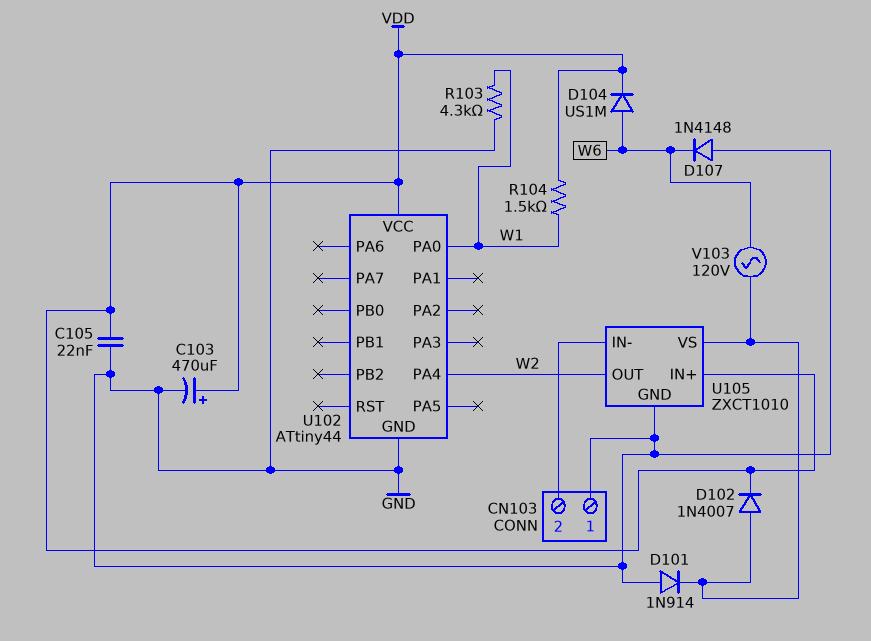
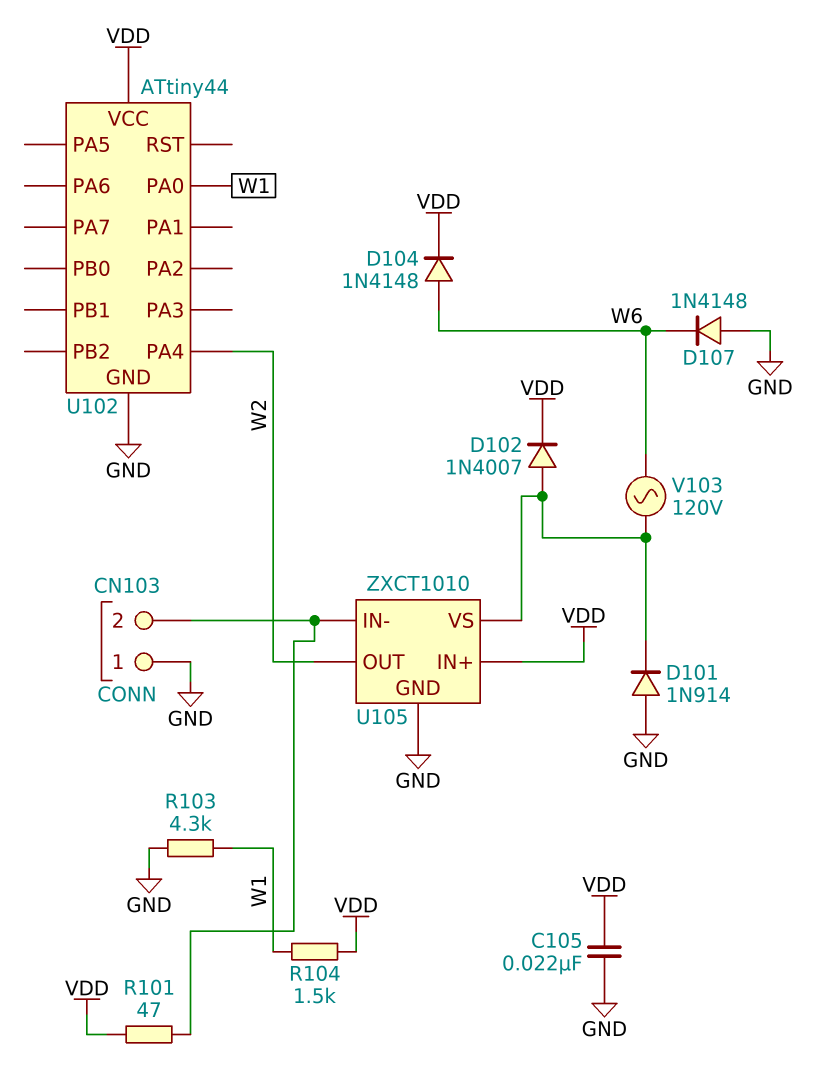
C103: 470uF (plus VDD, minus GND) -> none
D104: diode US1M (A W6, K VDD) -> diode 1N4148 (A W6, K VDD)
R101: none -> 47 (CN103/2, VDD)

